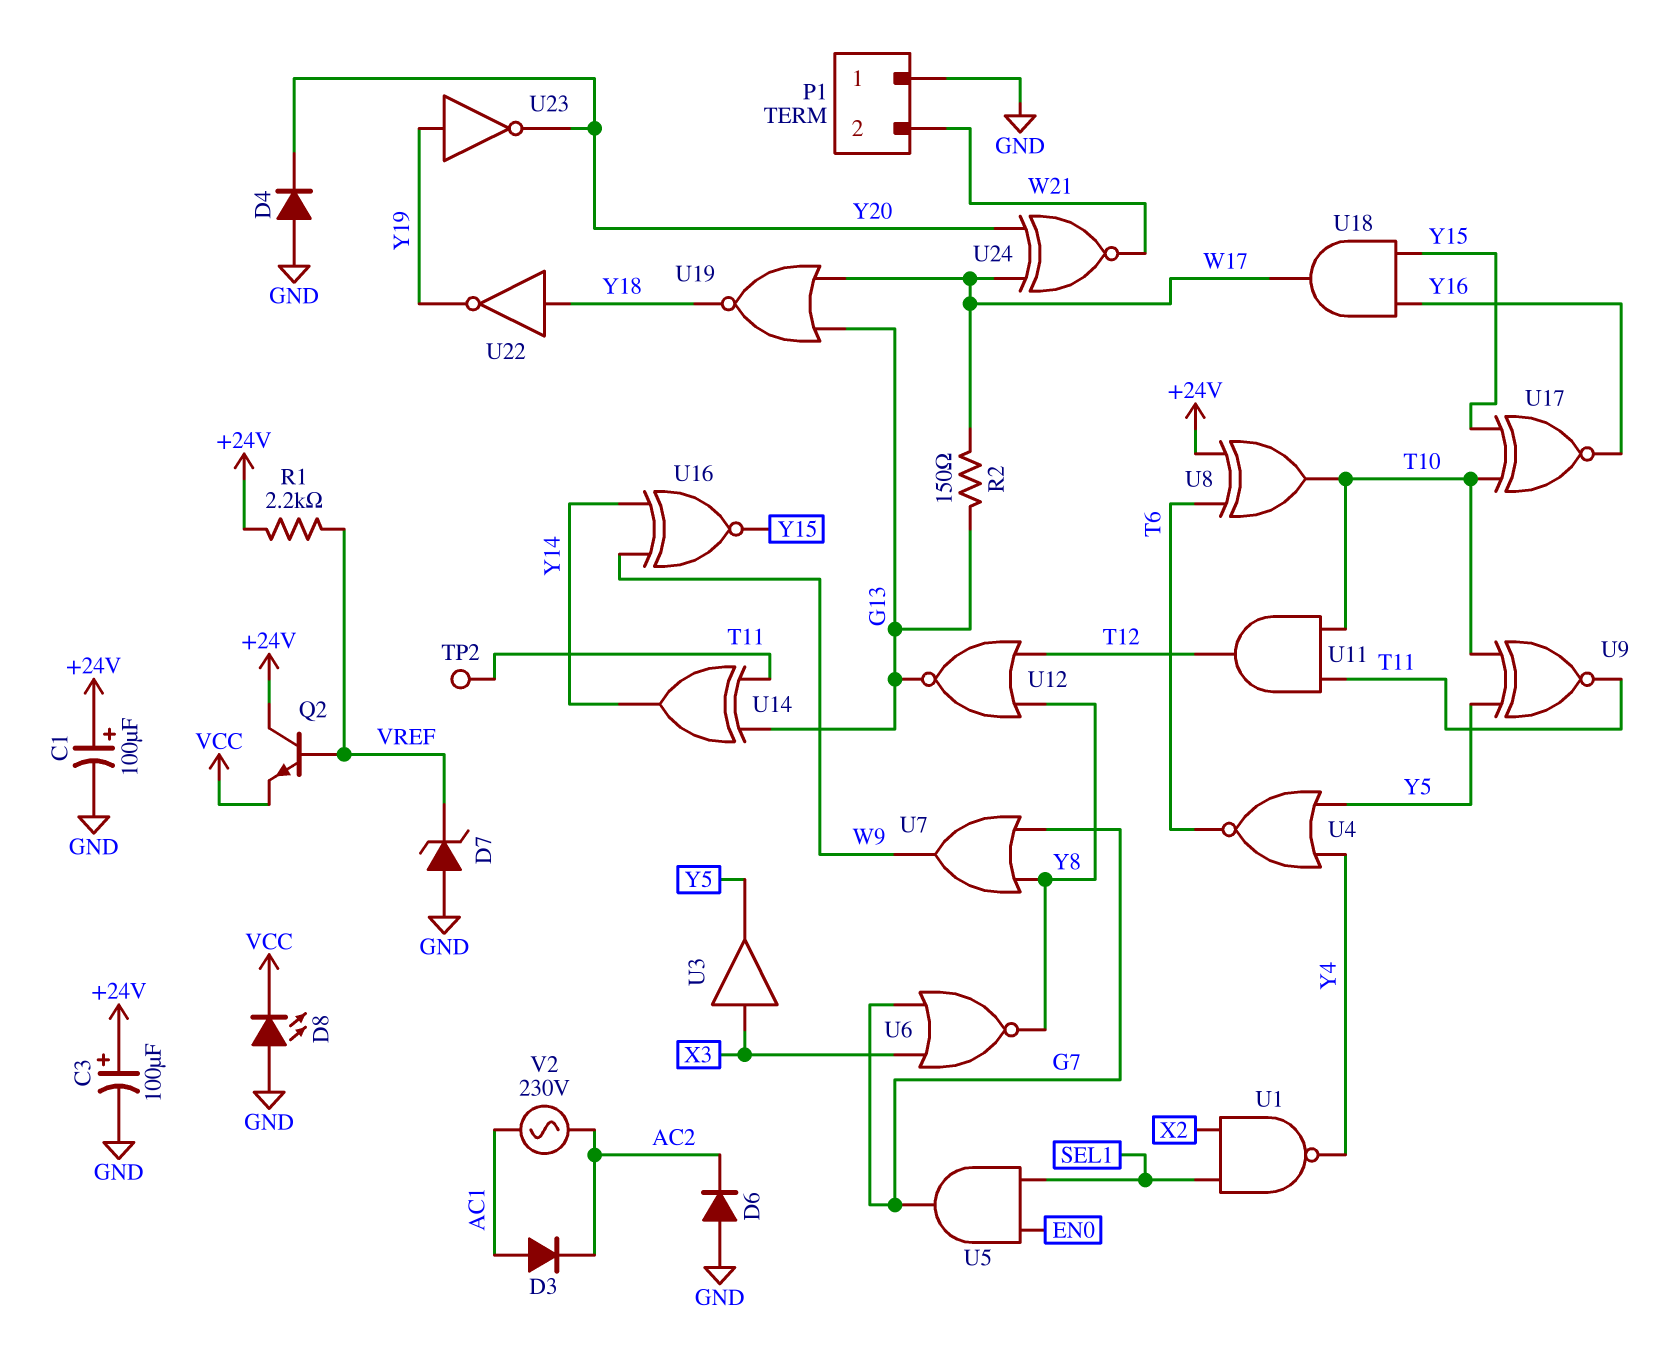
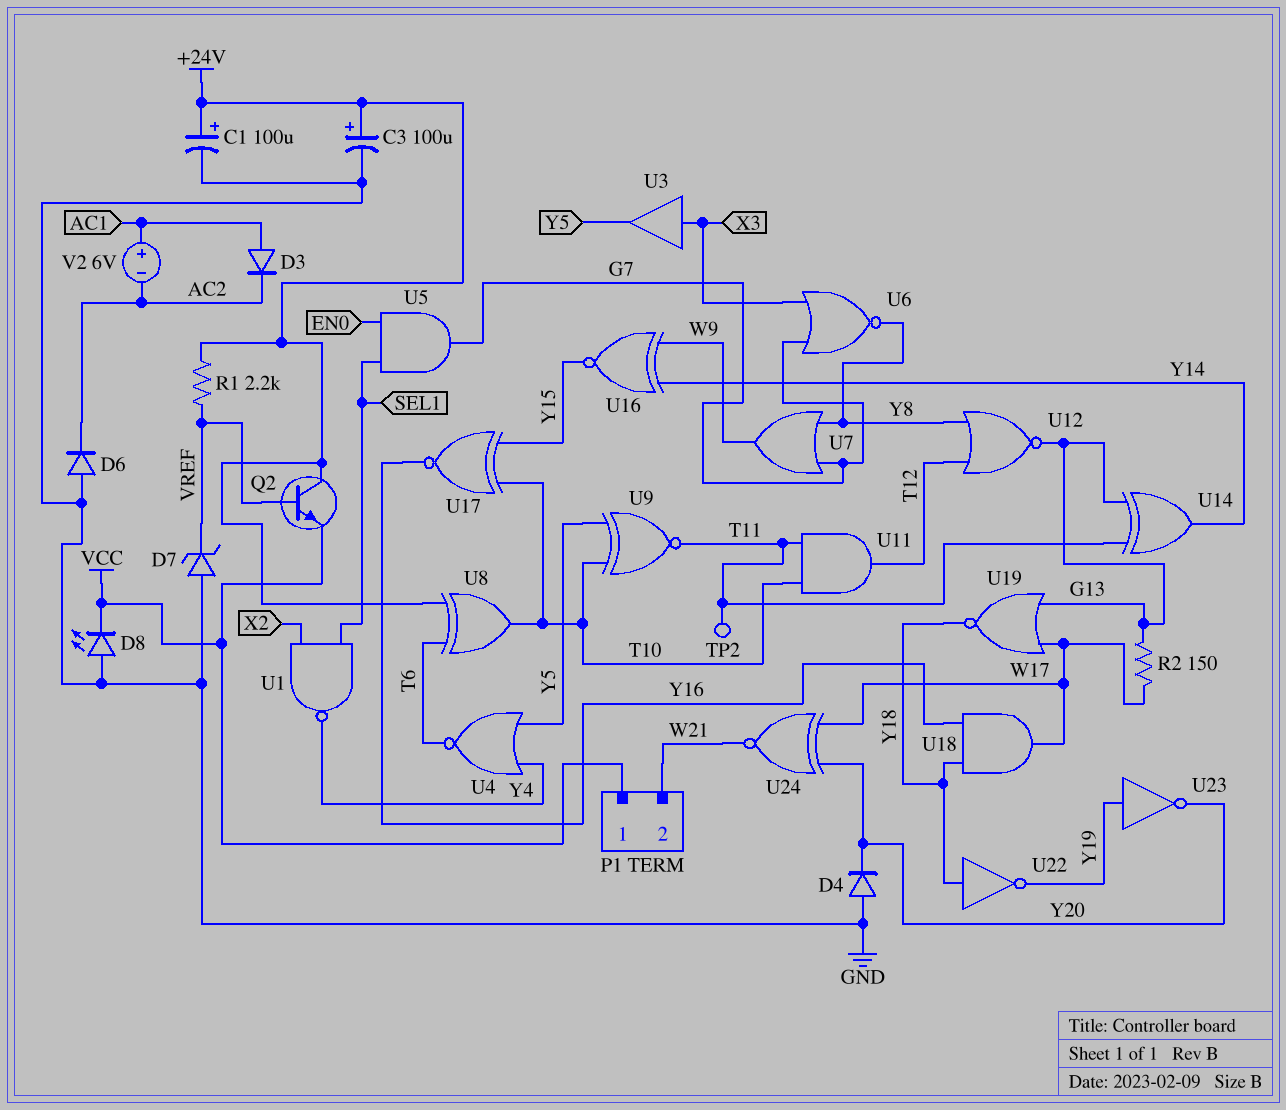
P1 pin 1: GND -> VCC
U18: AND (in Y15, in Y16, out W17) -> AND (in Y16, in Y18, out W17)
V2: AC 230V (AC1, AC2) -> 6V (plus AC1, minus AC2)

